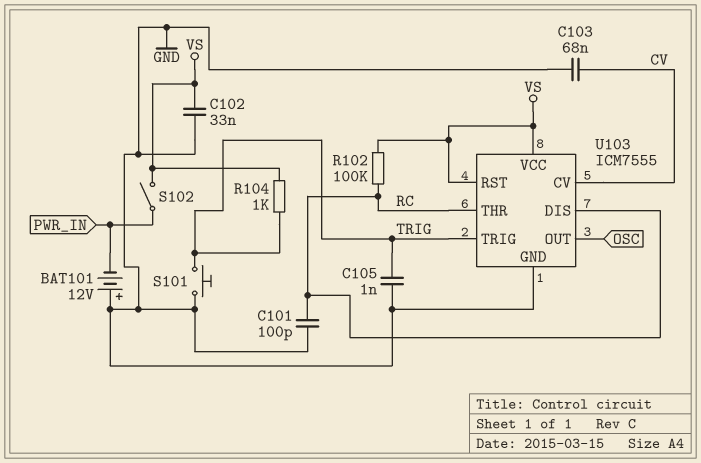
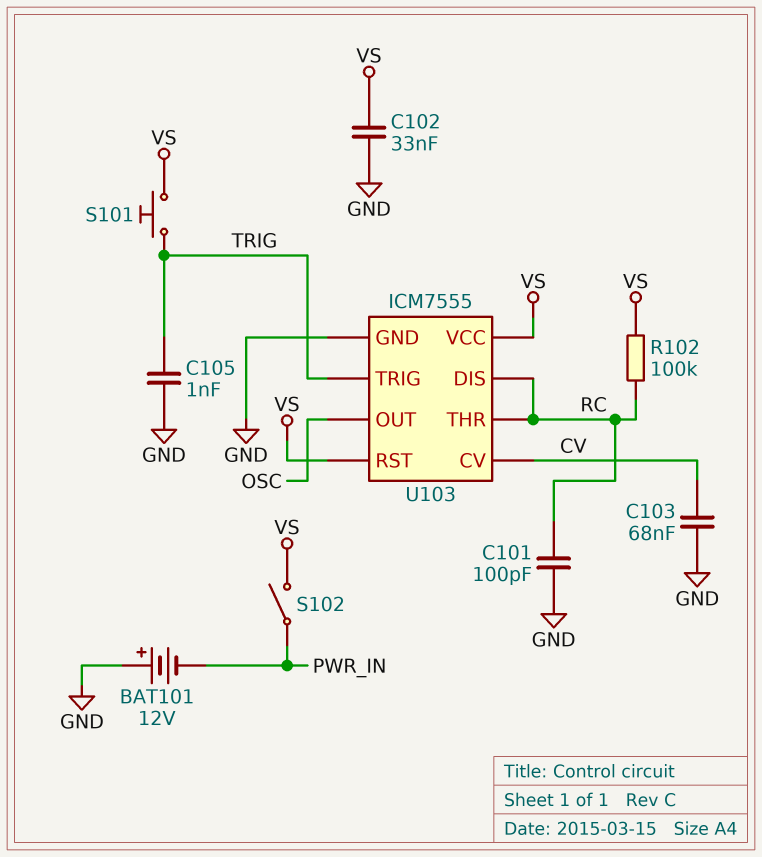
R104: 1k (TRIG, VS) -> none
S101: button (GND, TRIG) -> button (TRIG, VS)

